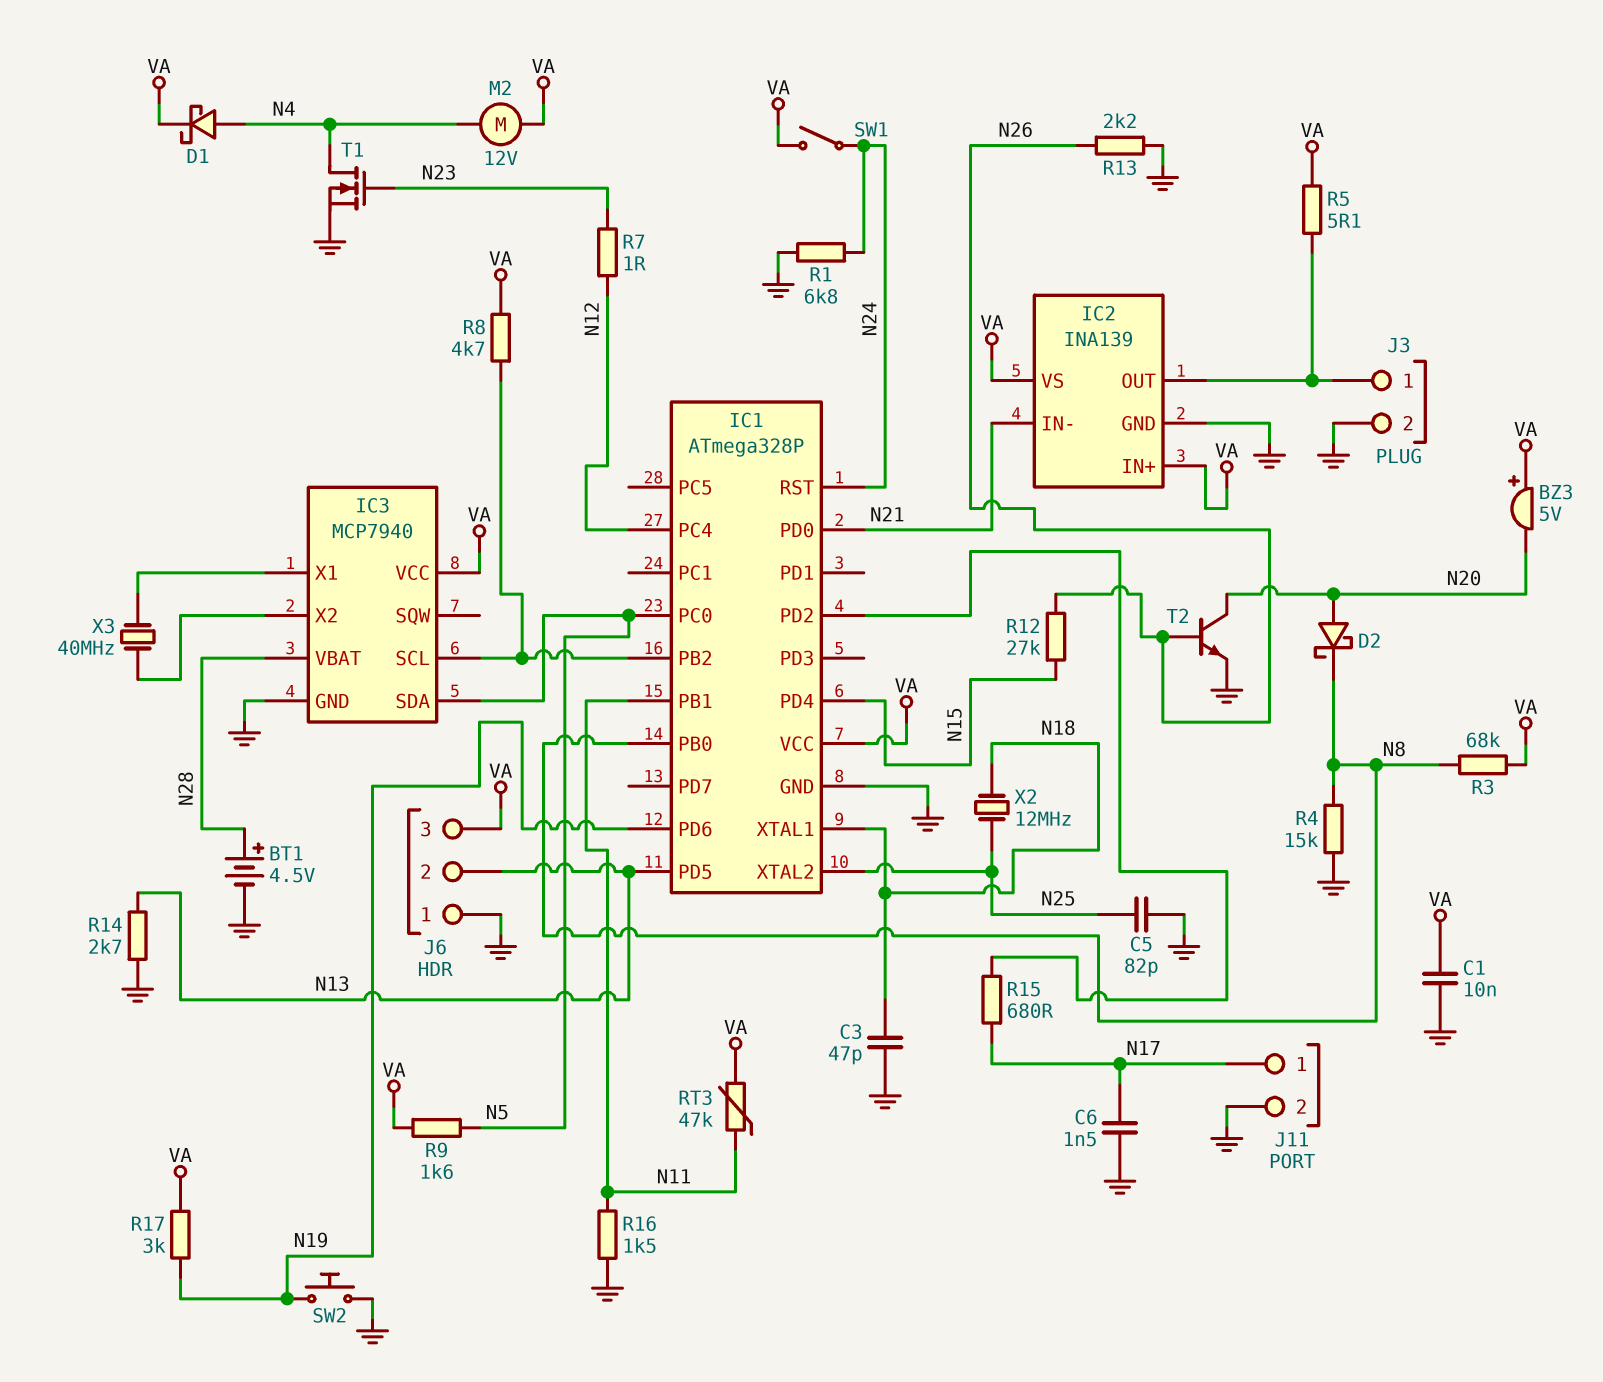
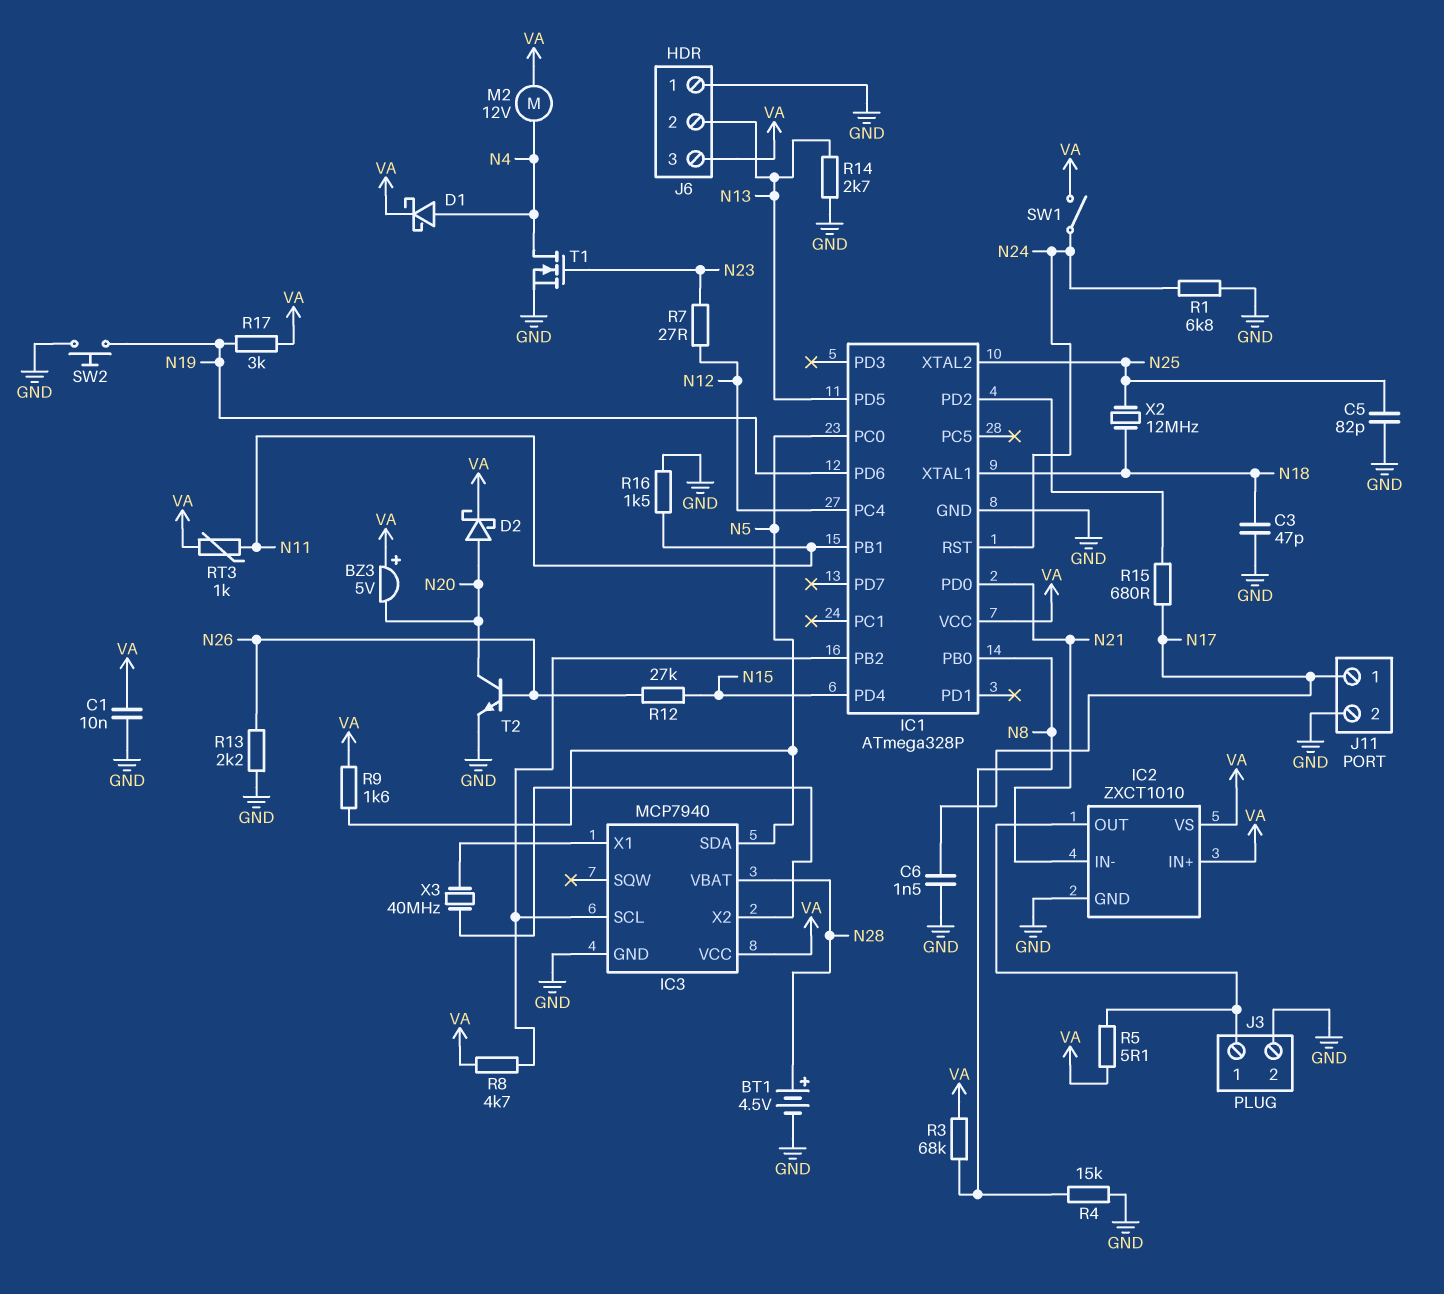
D2: schottky (A N20, K N8) -> schottky (A N20, K VA)
IC2: INA139 -> ZXCT1010
R7: 1 (N12, N23) -> 27 (N12, N23)
RT3: 47k (N11, VA) -> 1k (N11, VA)

